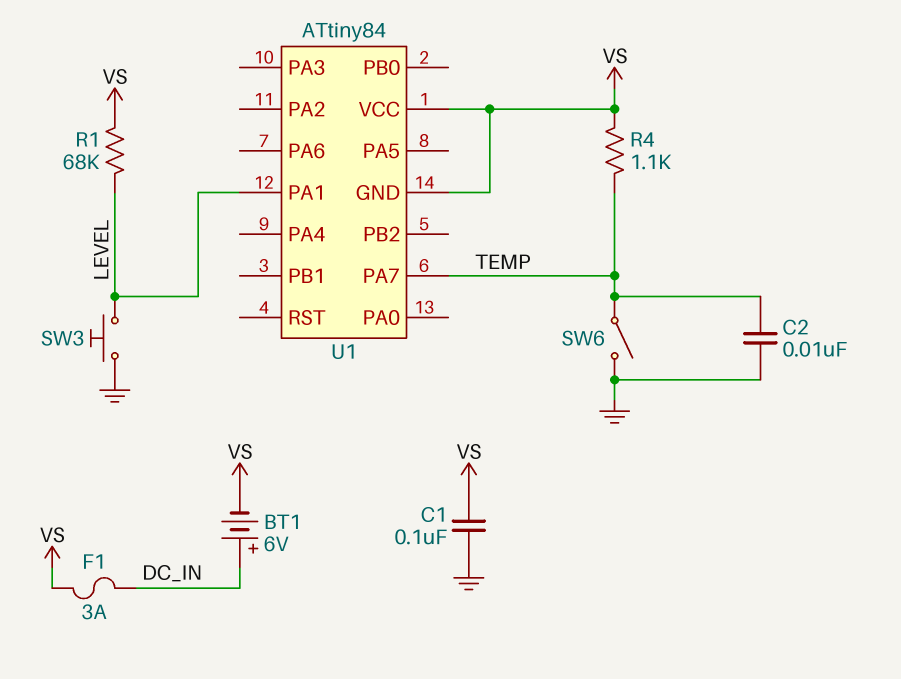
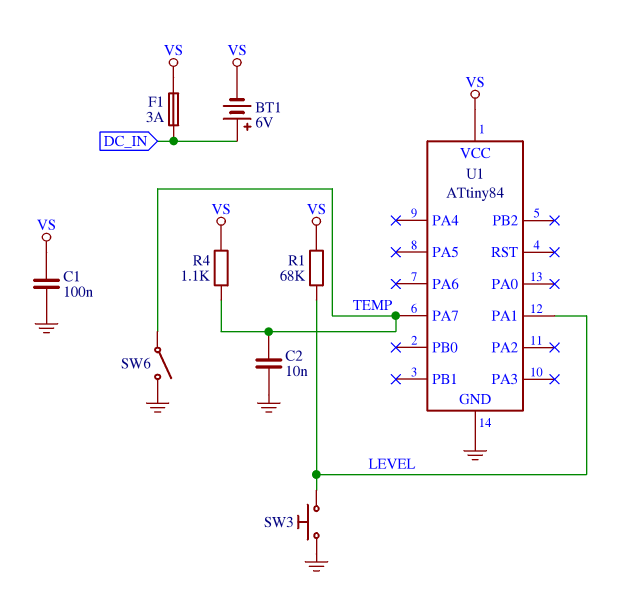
U1 pin GND: VS -> GND

